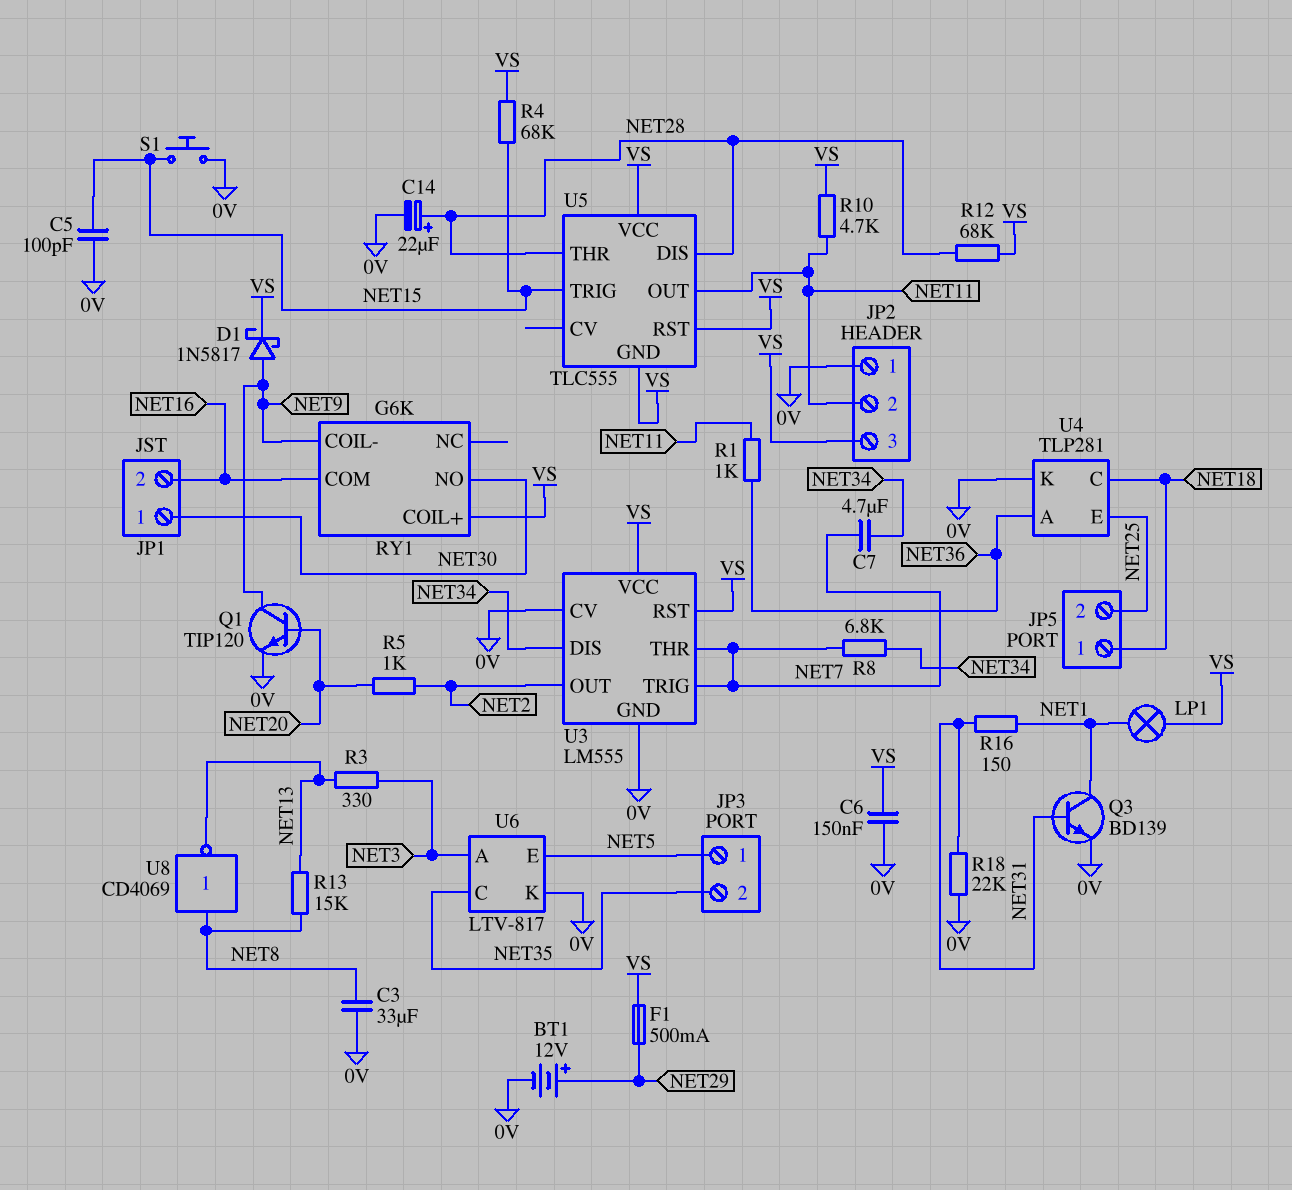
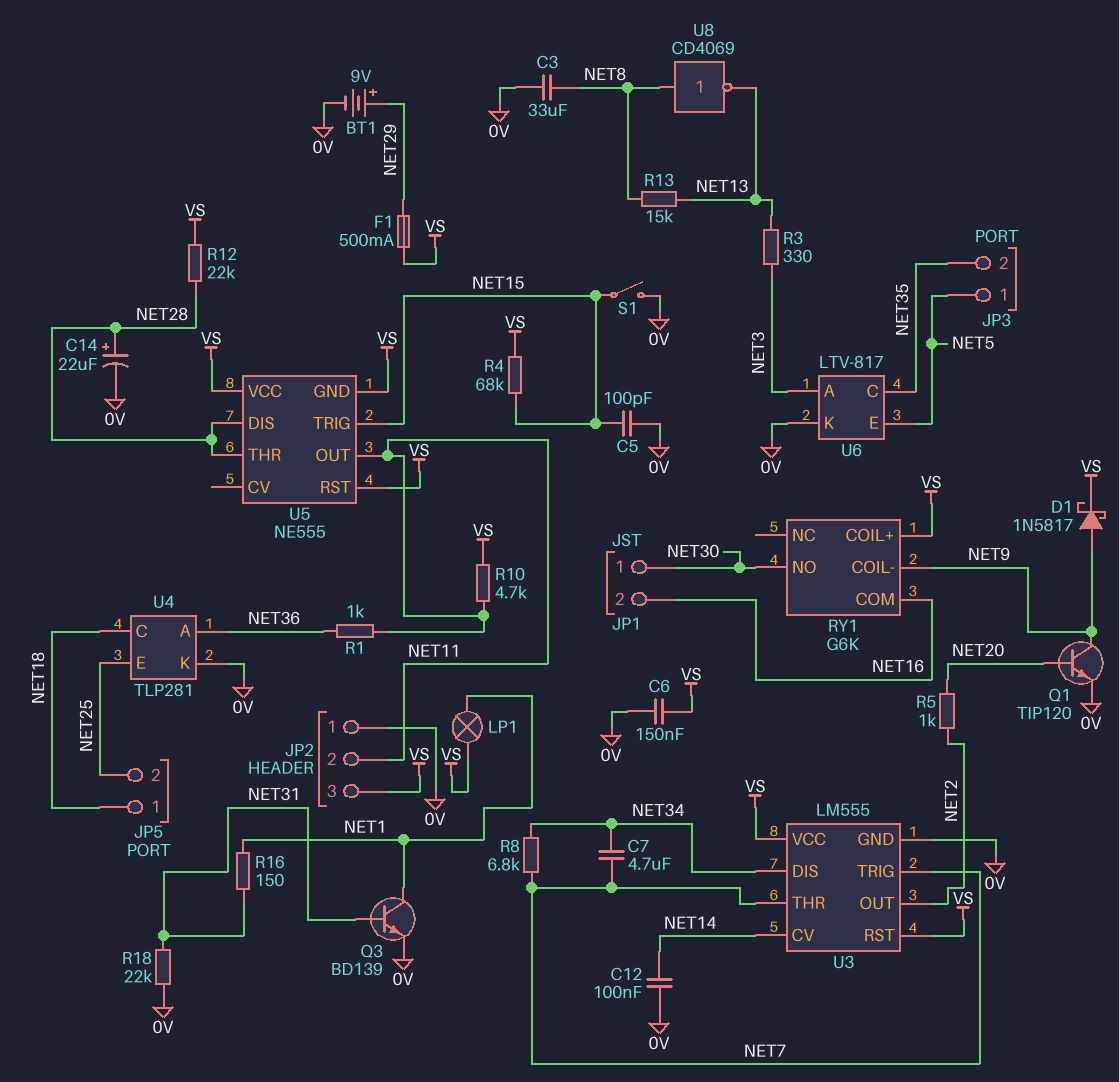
BT1: 12V (plus NET29, minus 0V) -> 9V (plus NET29, minus 0V)
C12: none -> 100nF (0V, NET14)
R12: 68k (NET28, VS) -> 22k (NET28, VS)
S1: button (0V, NET15) -> switch (0V, NET15)
U3 pin CV: 0V -> NET14
U5: TLC555 -> NE555

